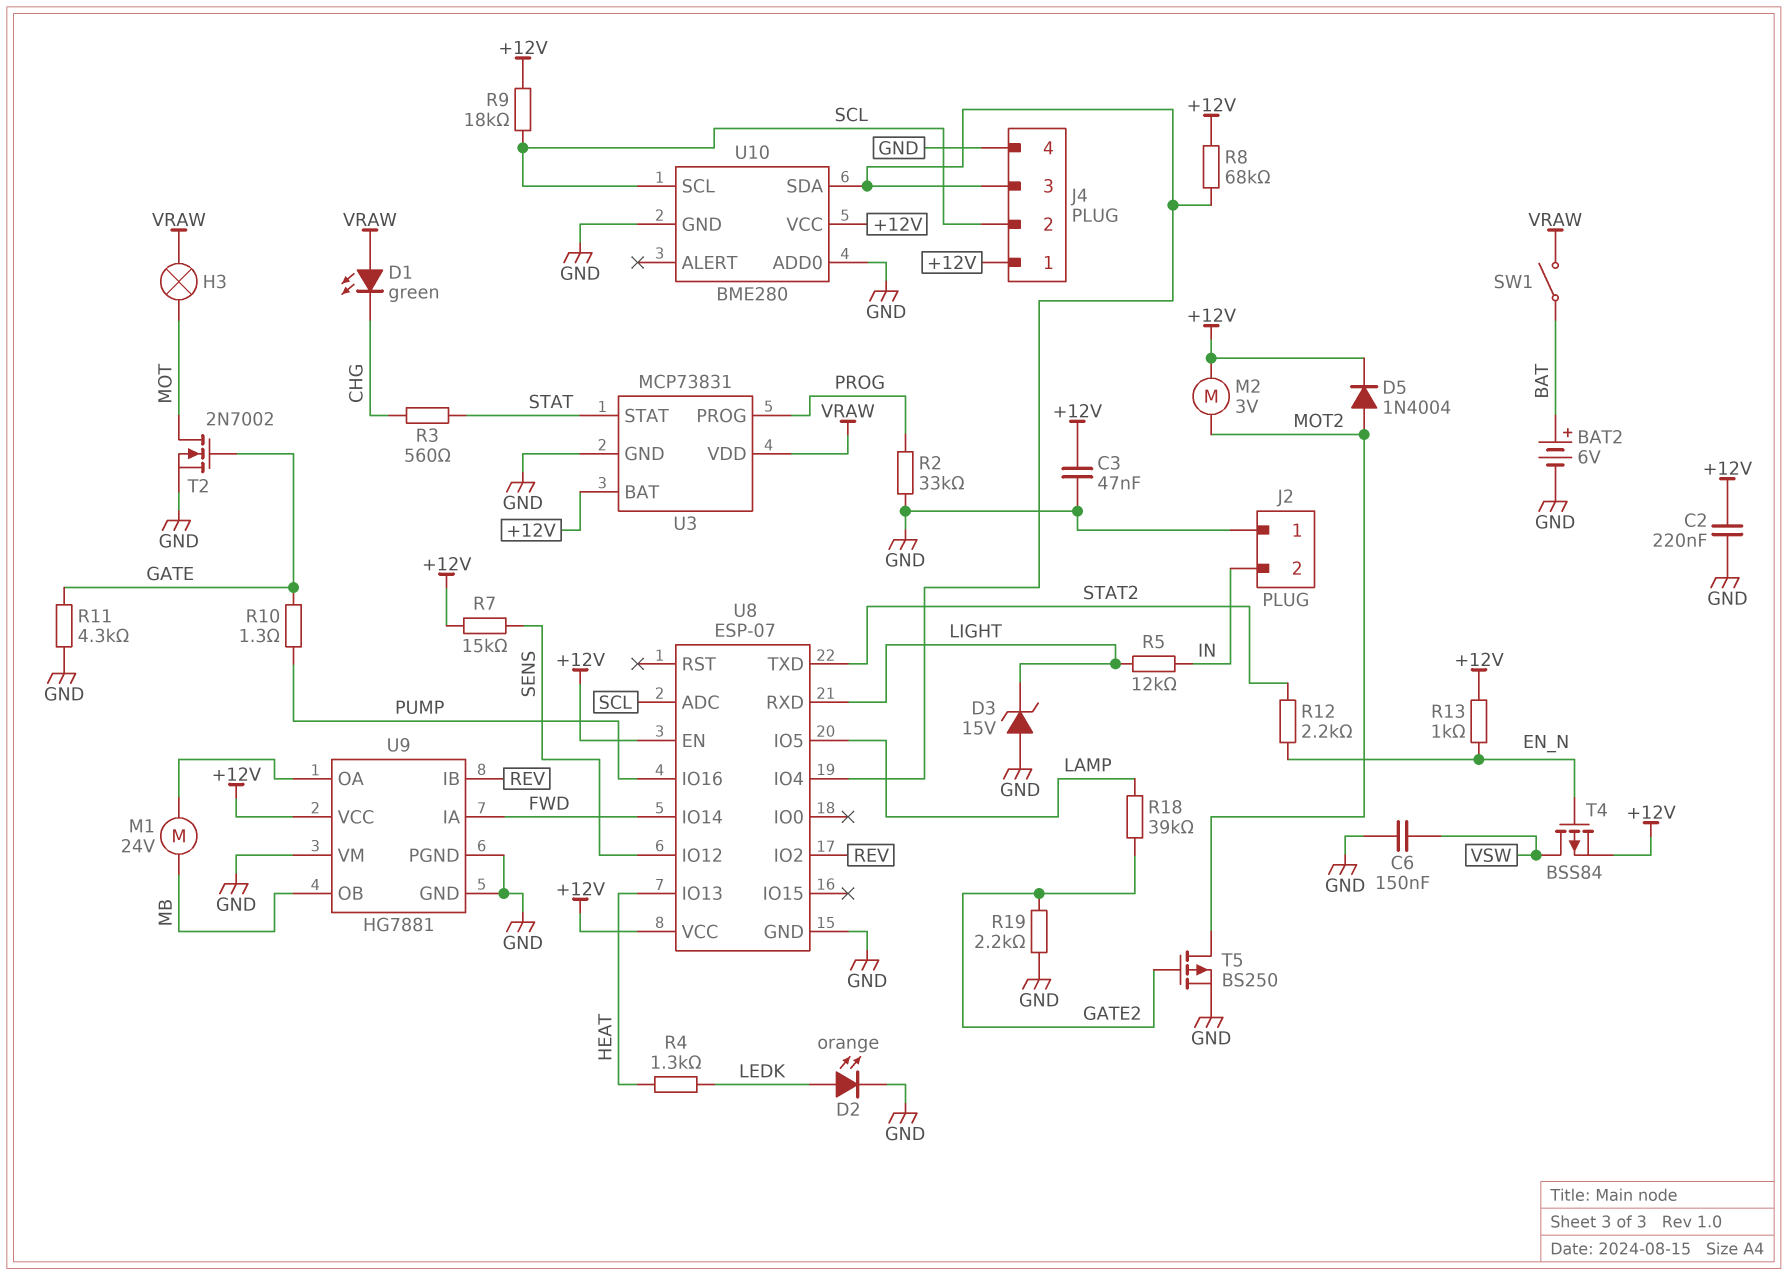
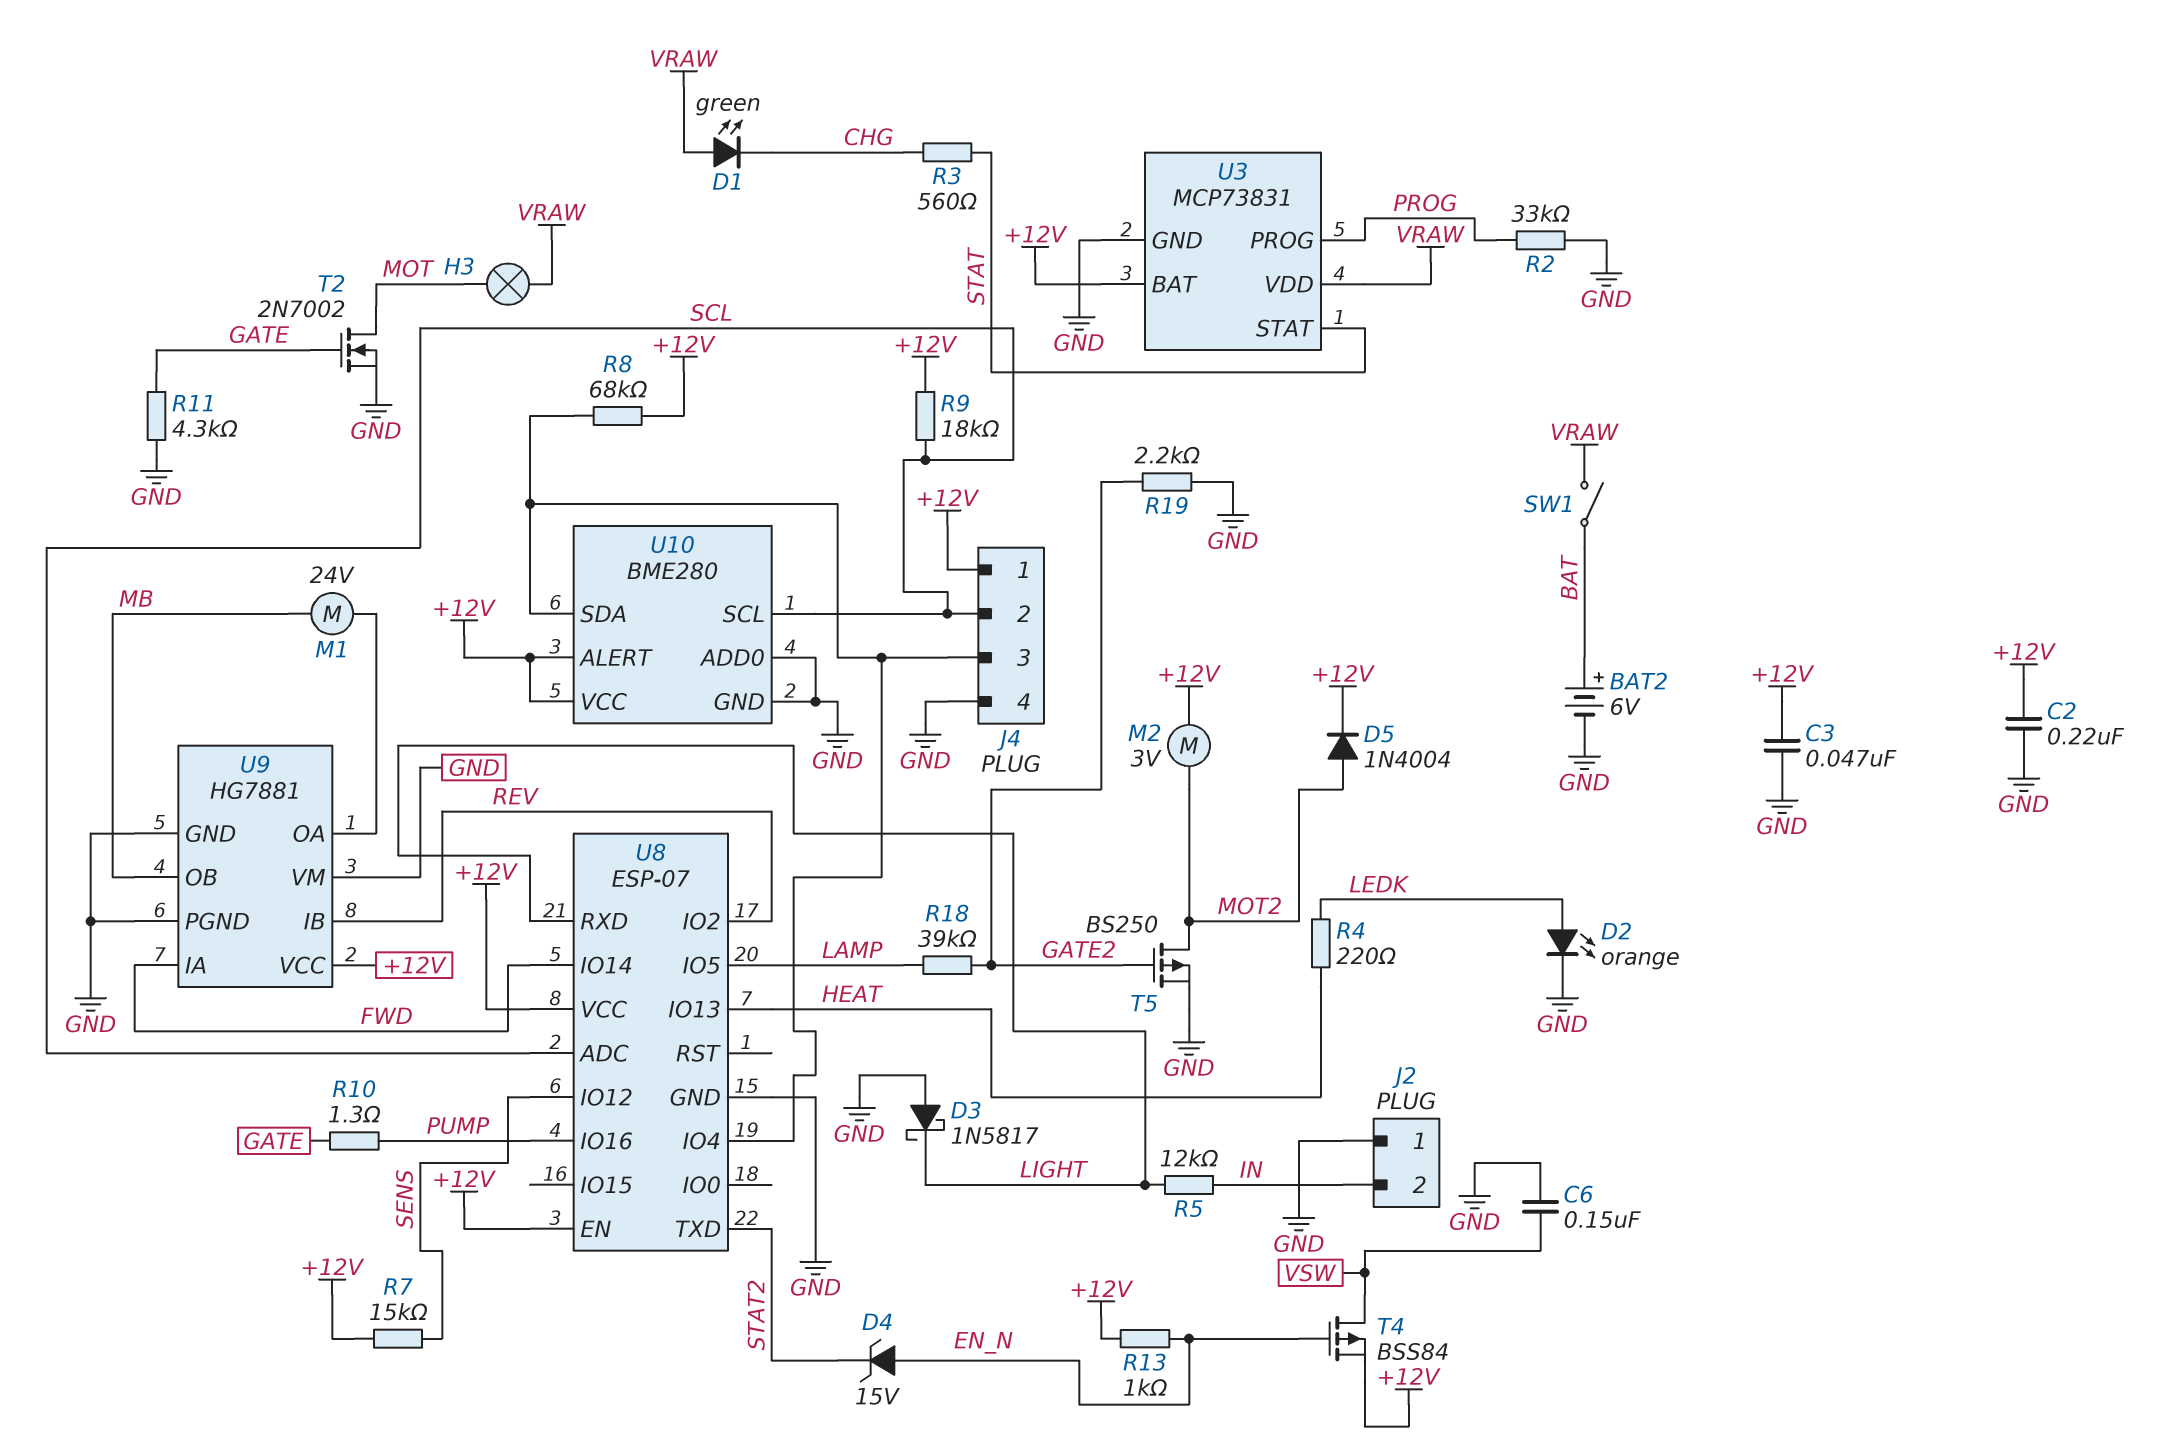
D3: zener 15V (A GND, K LIGHT) -> schottky 1N5817 (A GND, K LIGHT)
D4: none -> zener 15V (A EN_N, K STAT2)
R4: 1.3k (HEAT, LEDK) -> 220 (HEAT, LEDK)
R12: 2.2k (EN_N, STAT2) -> none
U10 pin ALERT: none -> +12V

